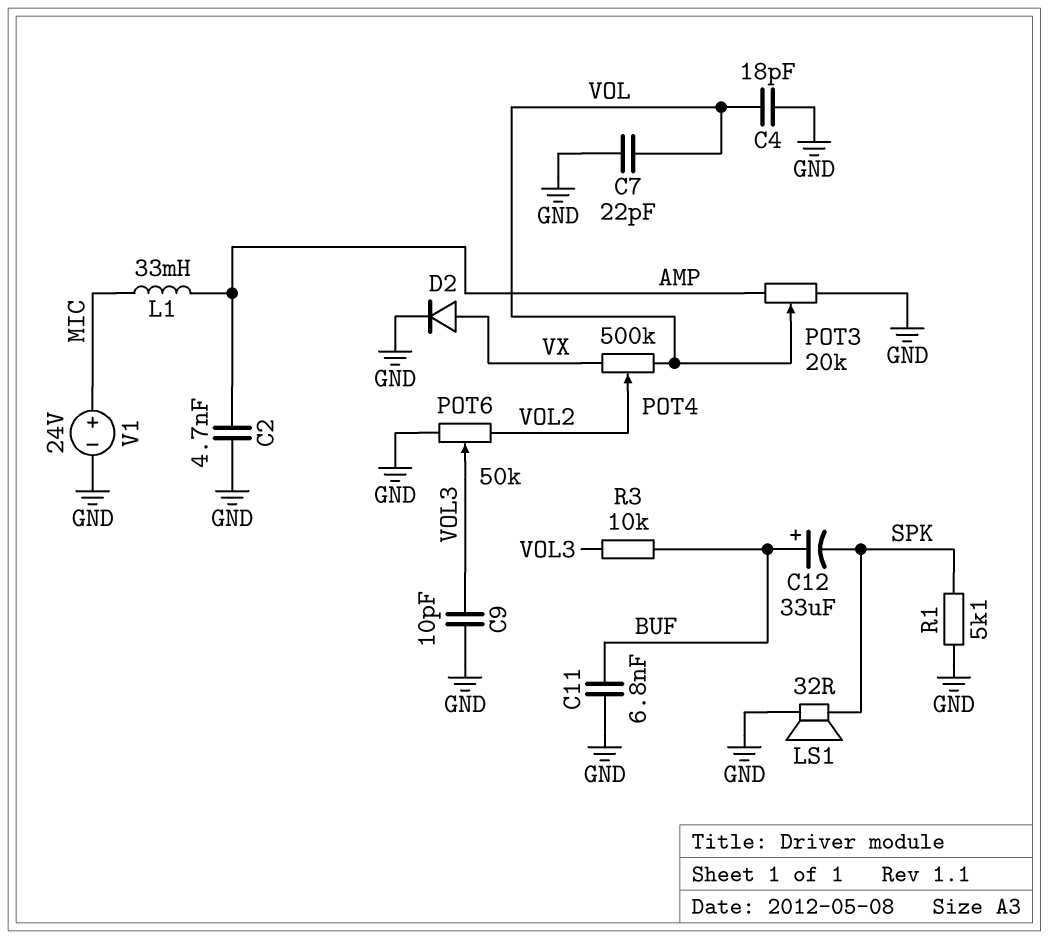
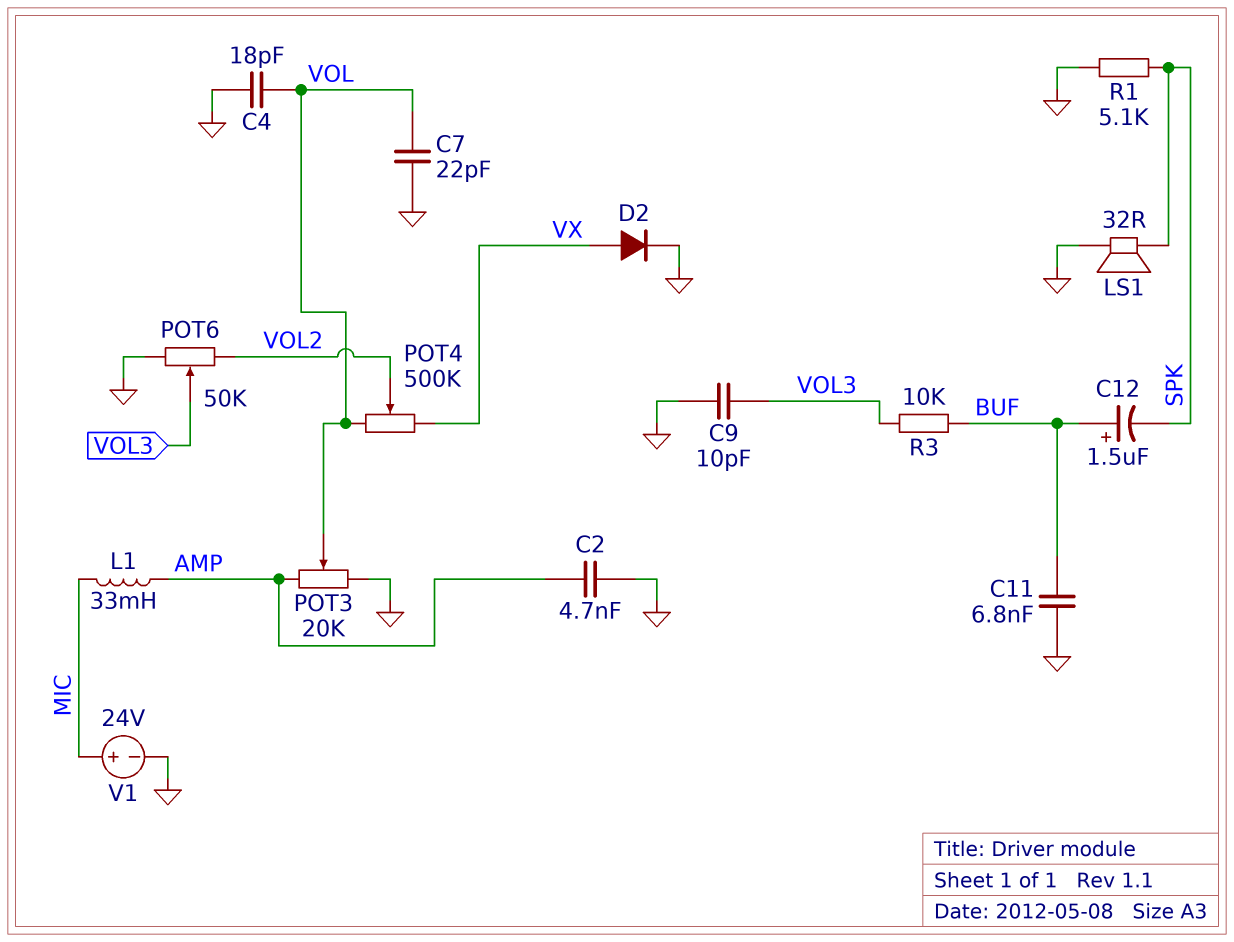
C12: 33uF (plus BUF, minus SPK) -> 1.5uF (plus BUF, minus SPK)

